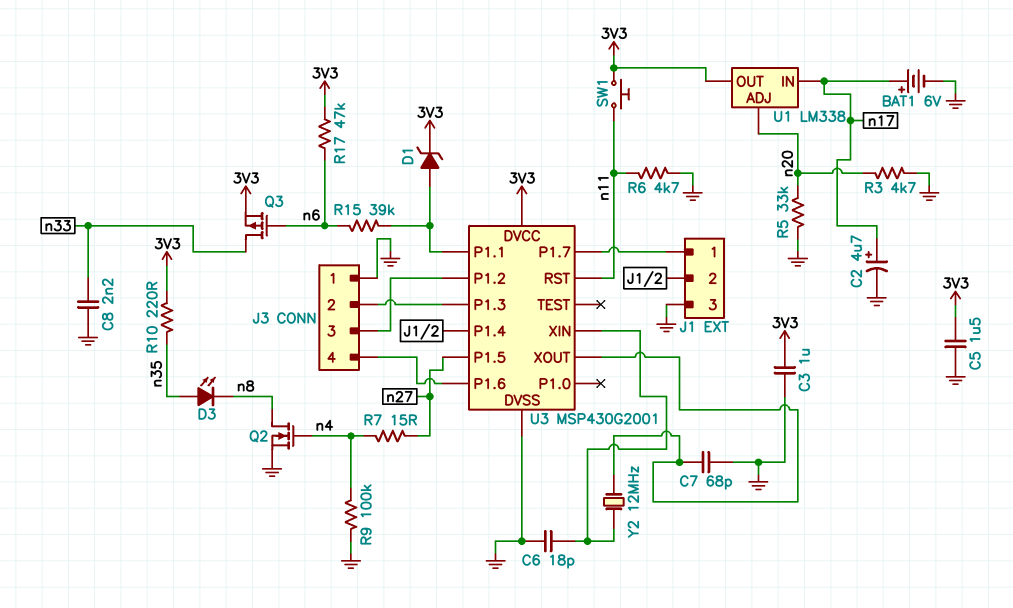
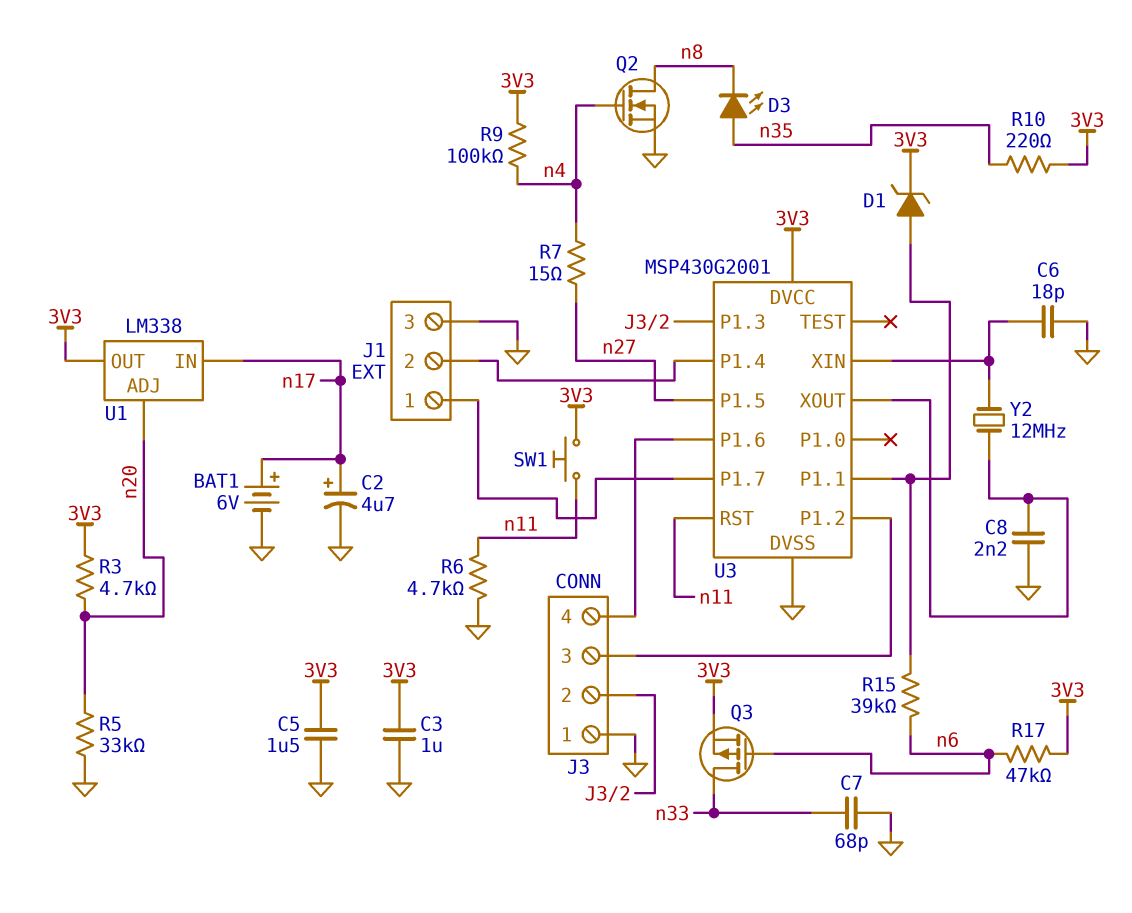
C7: 68pF (GND, U3/XOUT) -> 68pF (GND, n33)
C8: 2.2nF (GND, n33) -> 2.2nF (GND, U3/XOUT)
R3: 4.7k (GND, n20) -> 4.7k (3V3, n20)
R9: 100k (GND, n4) -> 100k (3V3, n4)

